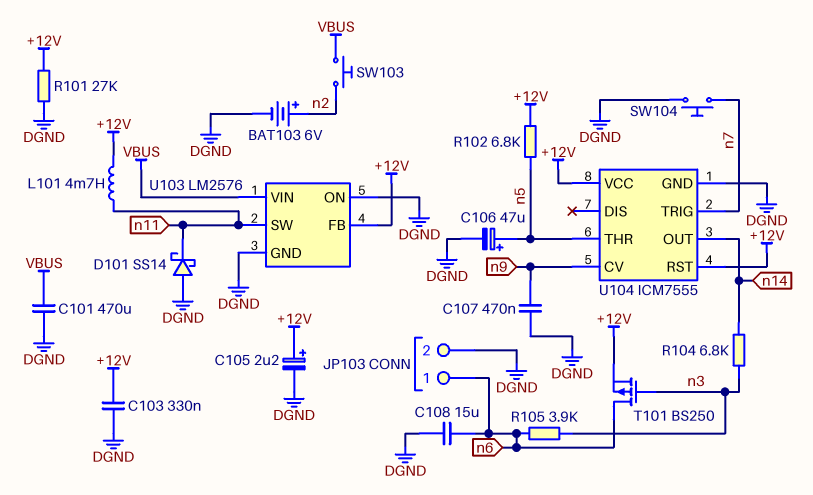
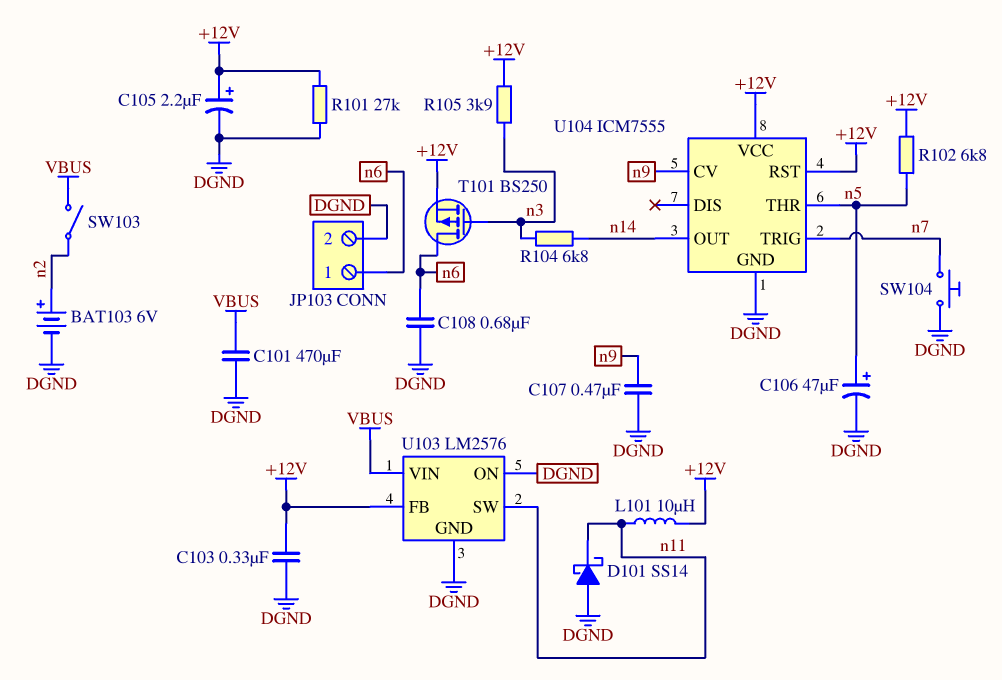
C108: 15uF (DGND, n6) -> 680nF (DGND, n6)
L101: 4.7mH (+12V, n11) -> 10uH (+12V, n11)
R105: 3.9k (n3, n6) -> 3.9k (+12V, n3)
SW103: button (VBUS, n2) -> switch (VBUS, n2)

